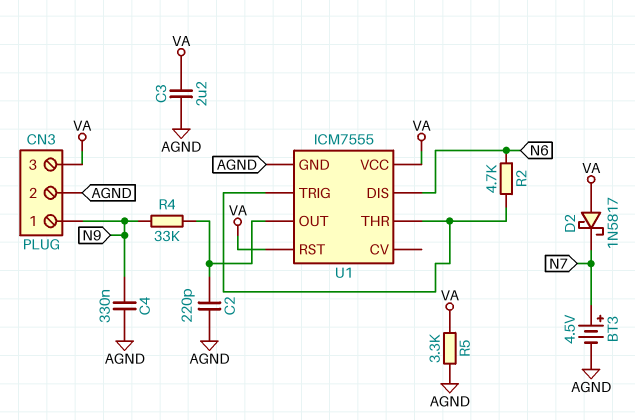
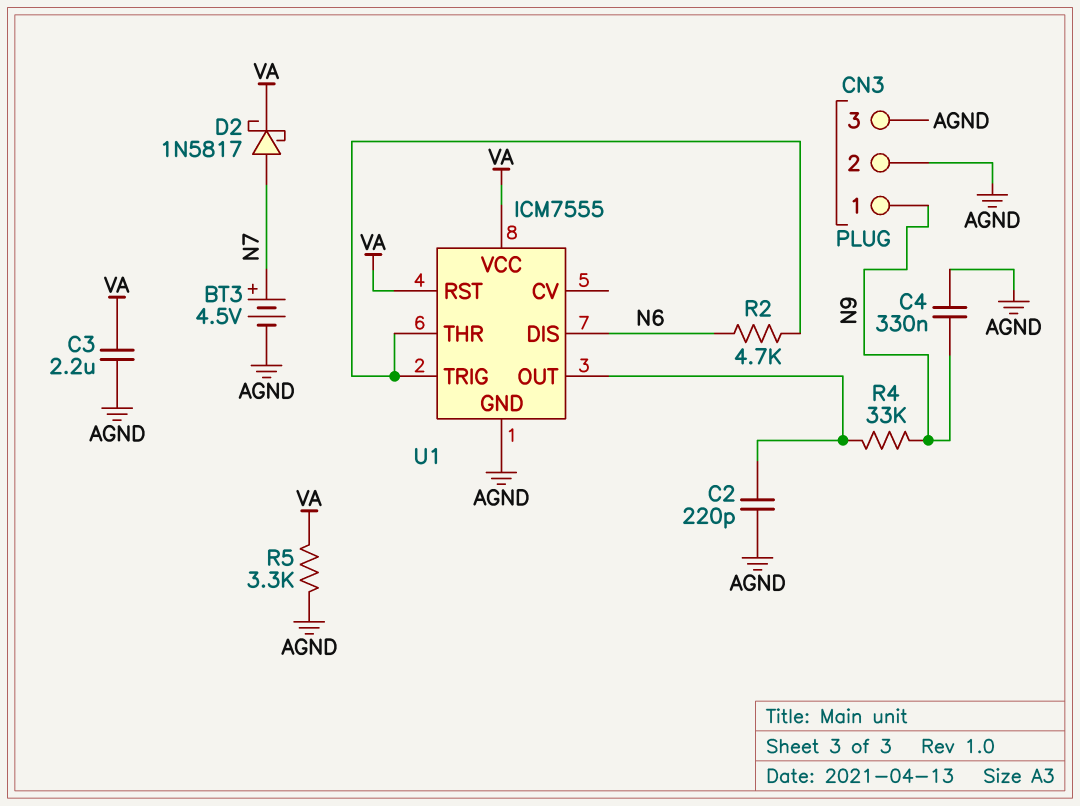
CN3 pin 3: VA -> AGND
D2: schottky 1N5817 (A VA, K N7) -> schottky 1N5817 (A N7, K VA)

